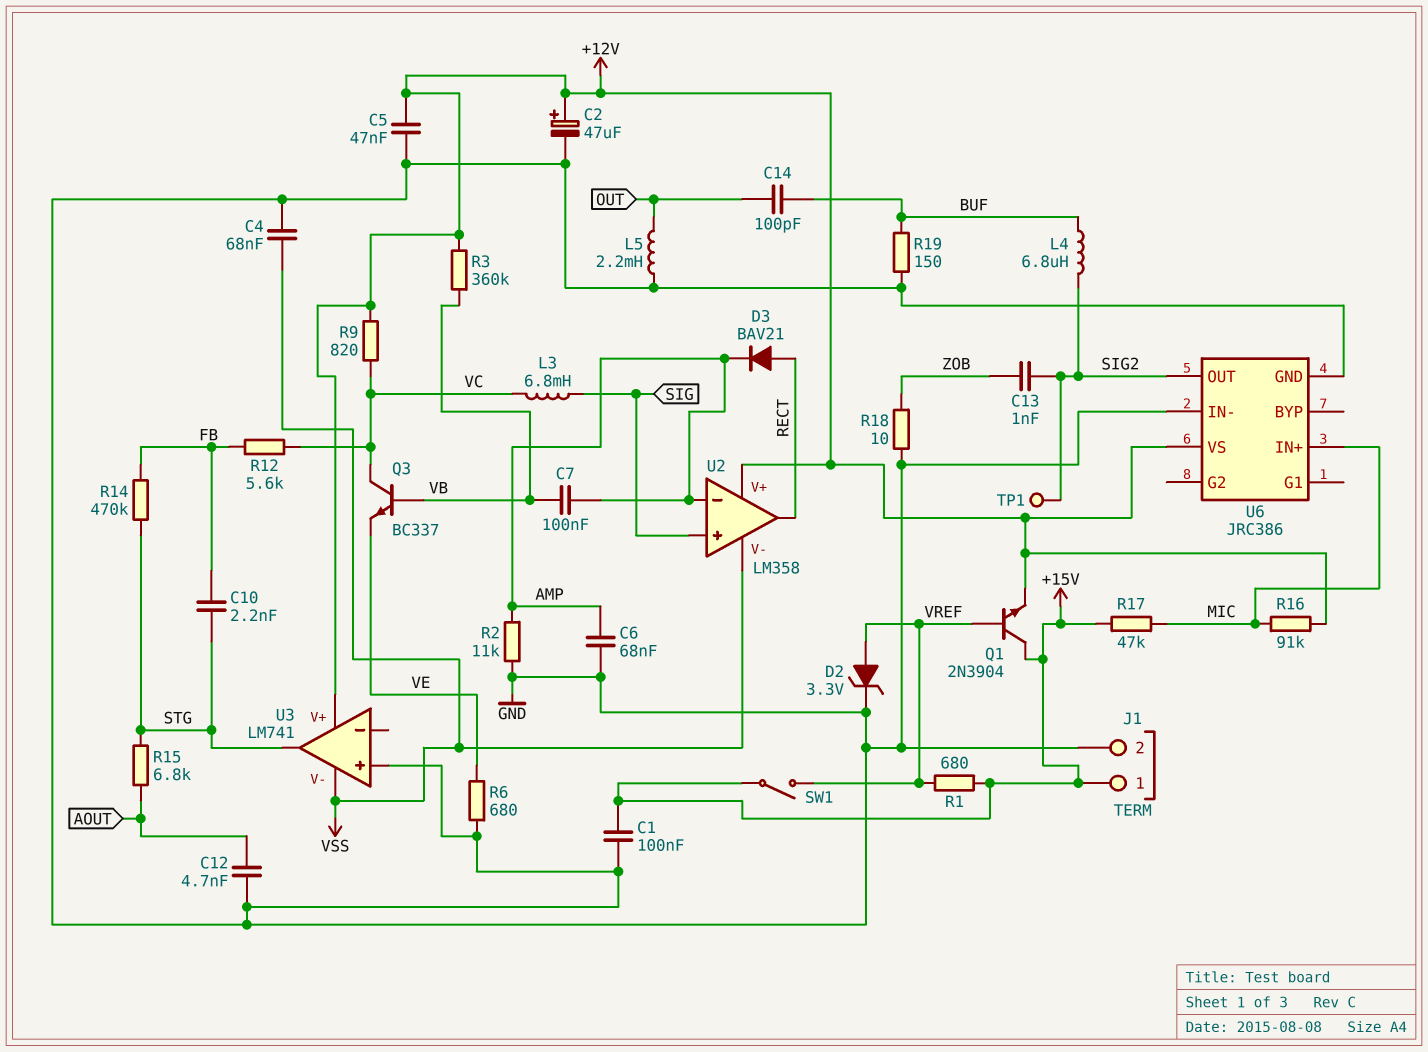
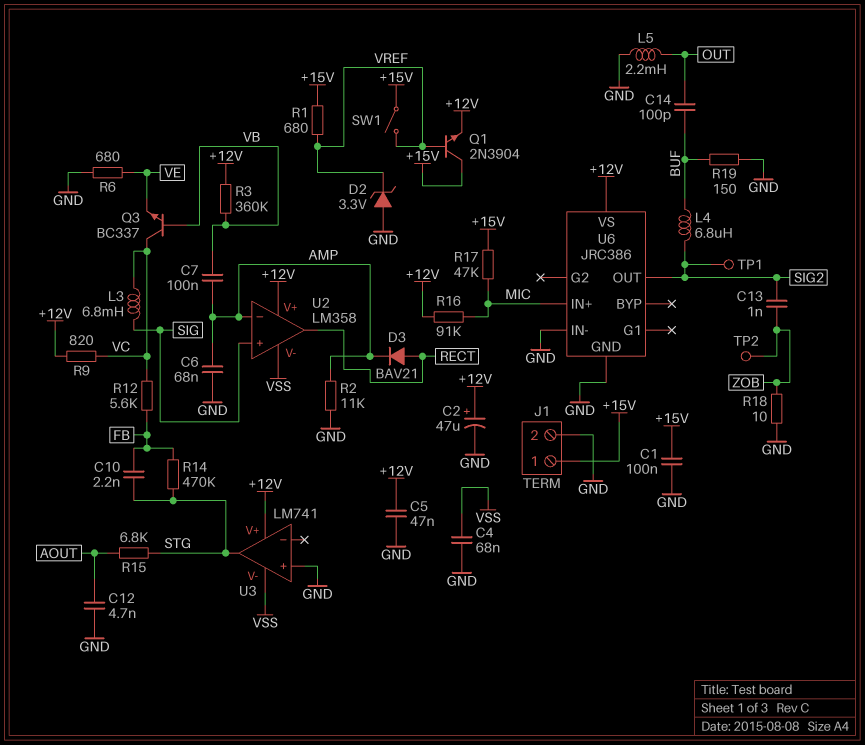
D2: zener 3.3V (A VREF, K GND) -> zener 3.3V (A GND, K VREF)
TP2: none -> test point (ZOB)

